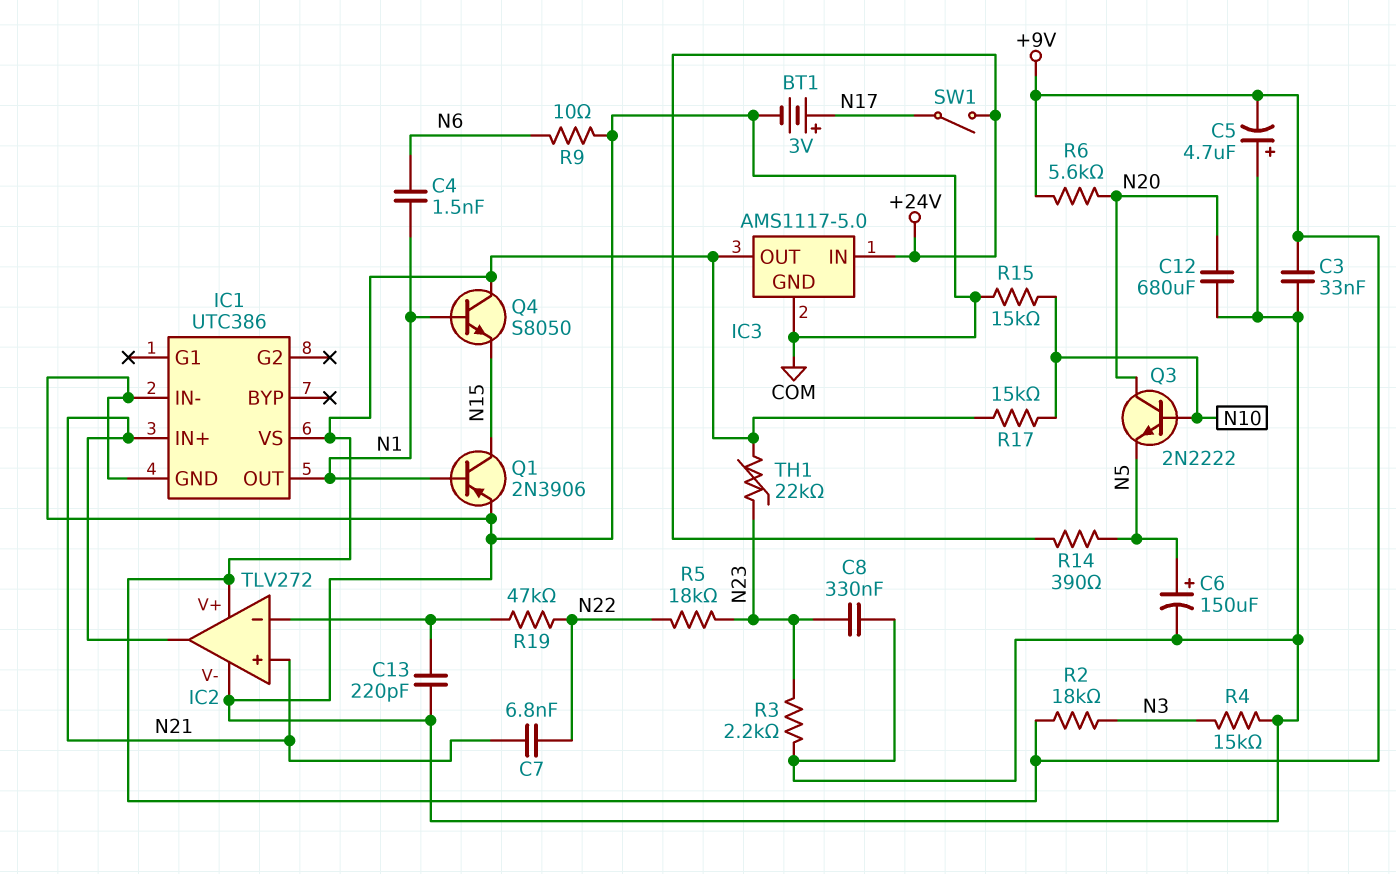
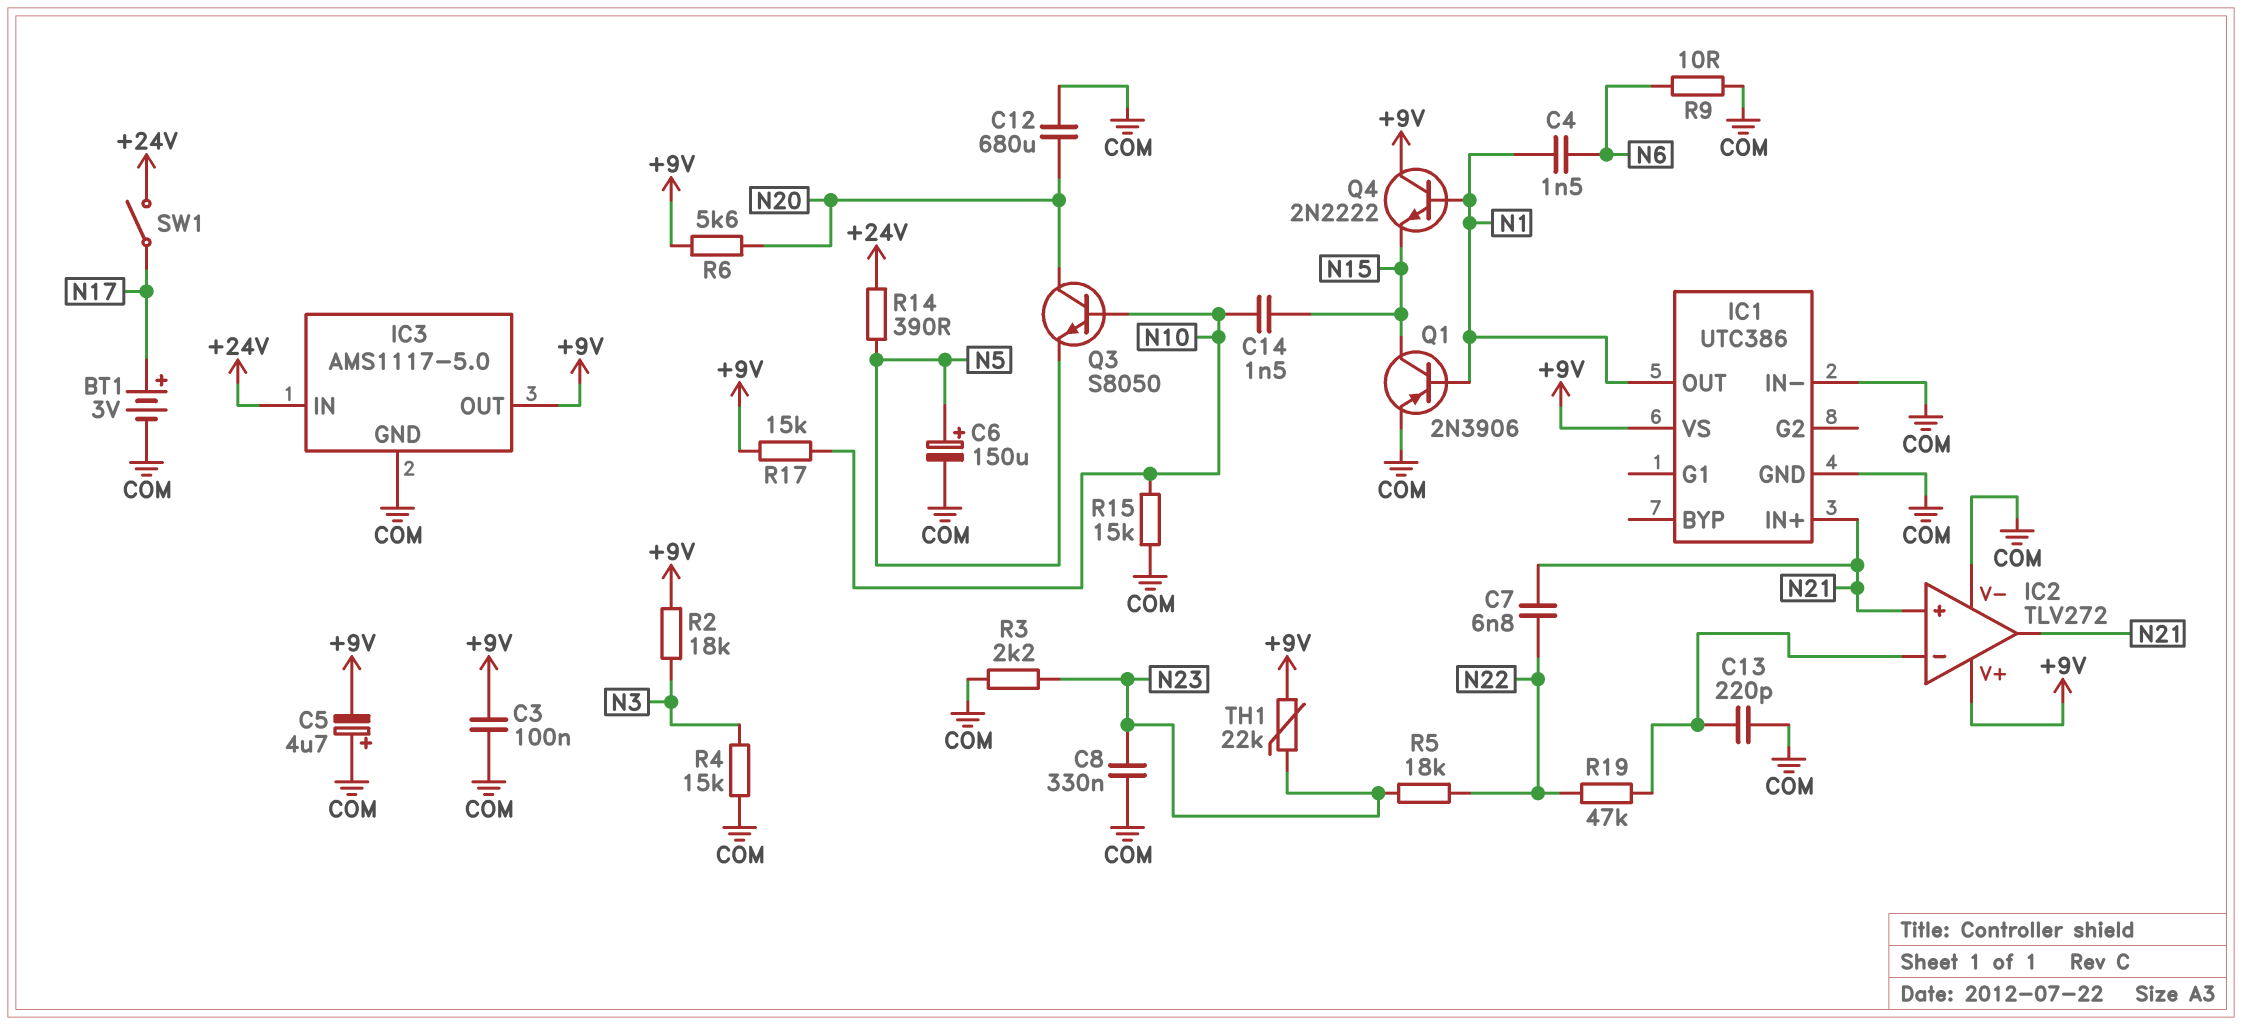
C3: 33nF (+9V, COM) -> 100nF (+9V, COM)
C14: none -> 1.5nF (N10, N15)
Q3: NPN 2N2222 (B N10, C N20, E N5) -> NPN S8050 (B N10, C N20, E N5)
Q4: NPN S8050 (B N1, C +9V, E N15) -> NPN 2N2222 (B N1, C +9V, E N15)

